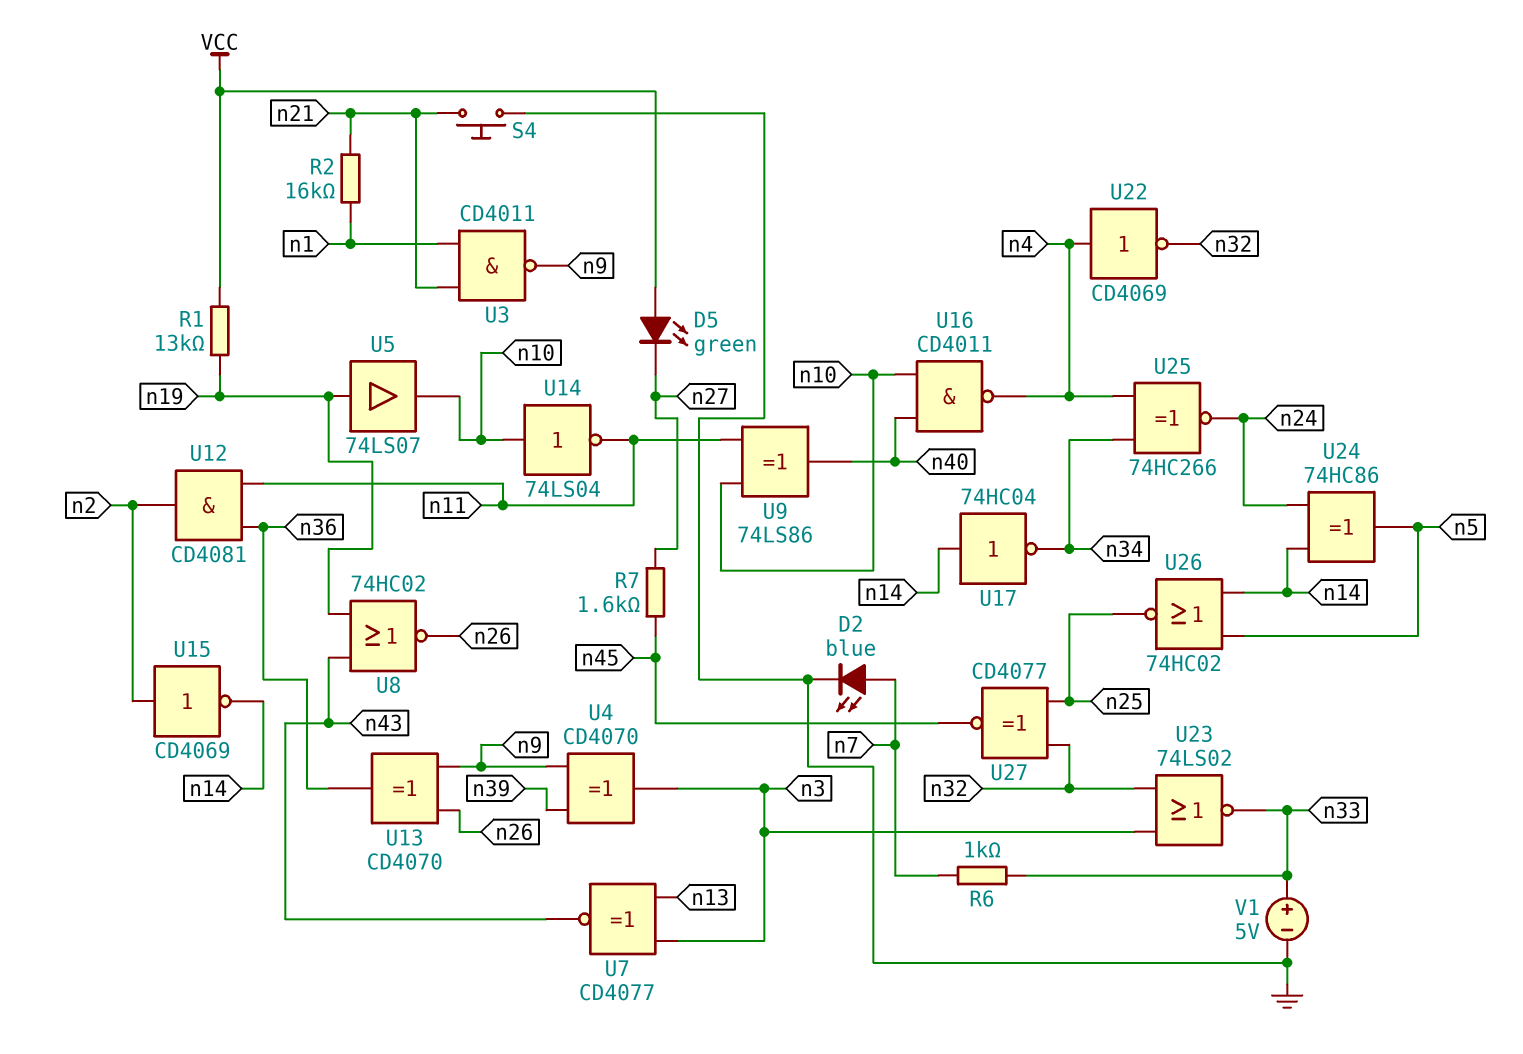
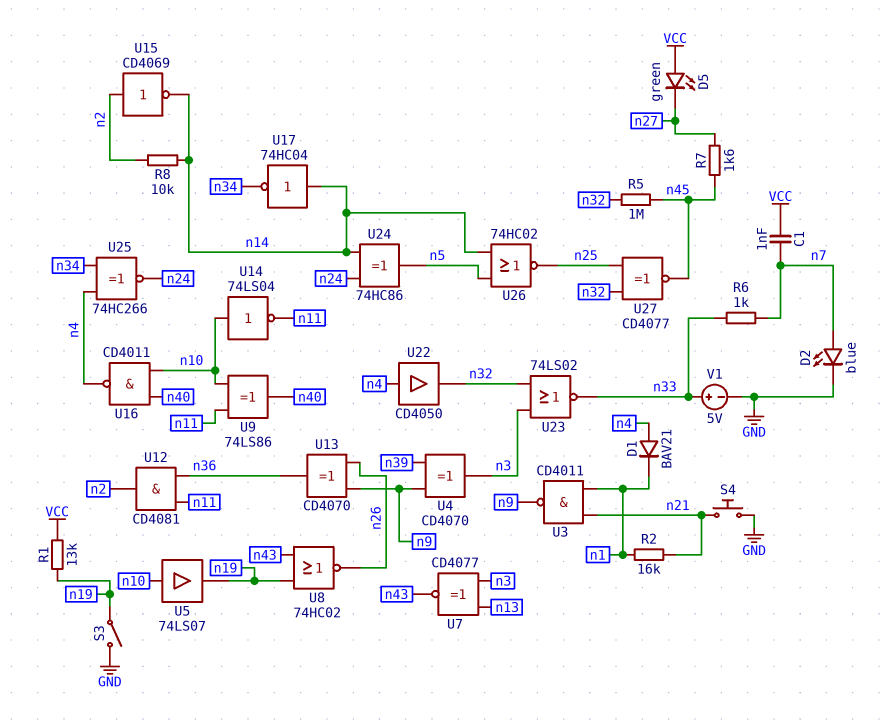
C1: none -> 1nF (VCC, n7)
D1: none -> diode BAV21 (A n4, K n1)
R5: none -> 1M (n32, n45)
R8: none -> 10k (n2, n14)
S3: none -> switch (GND, n19)
U5: buffer 74LS07 (in n19, out n10) -> buffer 74LS07 (in n10, out n19)
U22: NOT CD4069 (in n4, out n32) -> buffer CD4050 (in n4, out n32)

